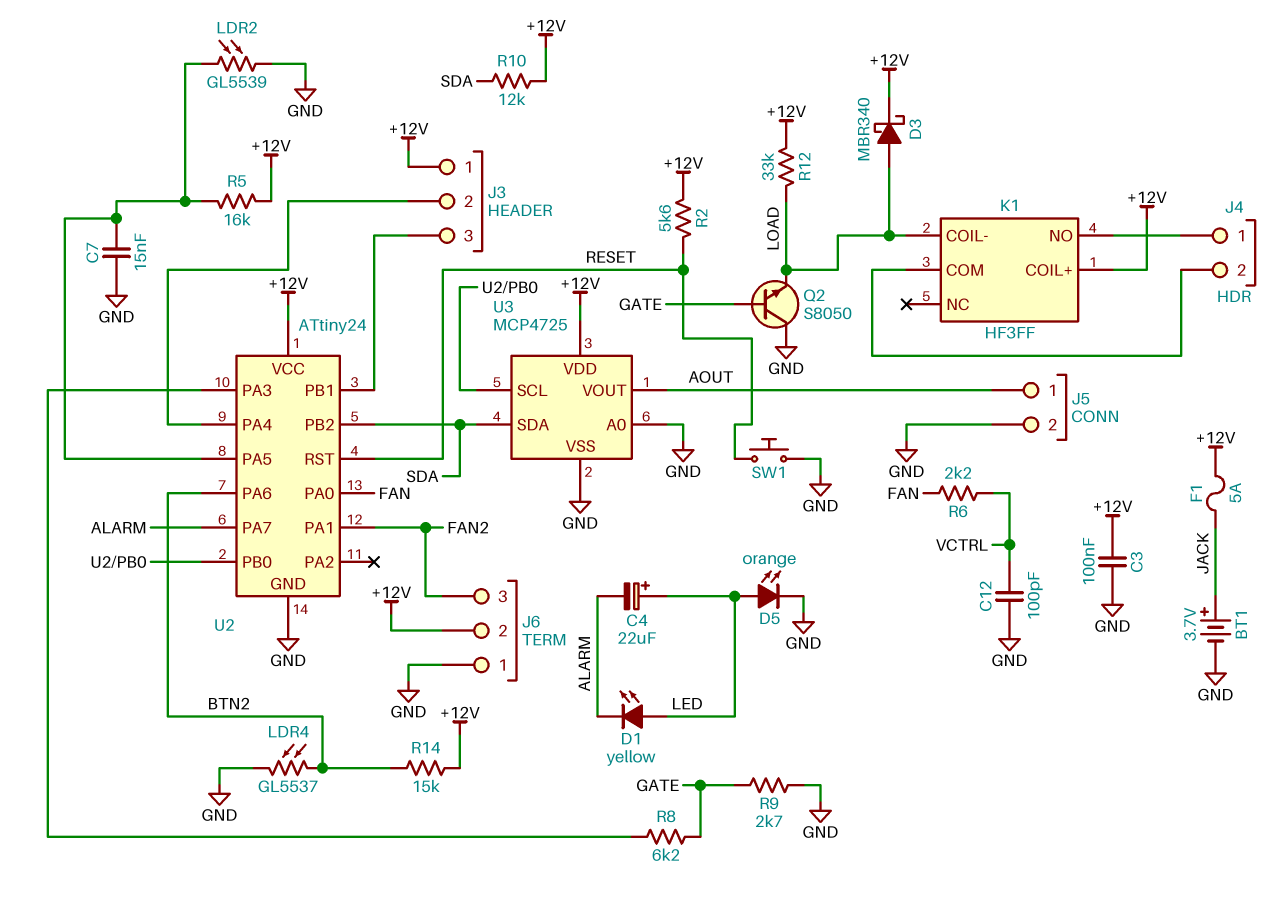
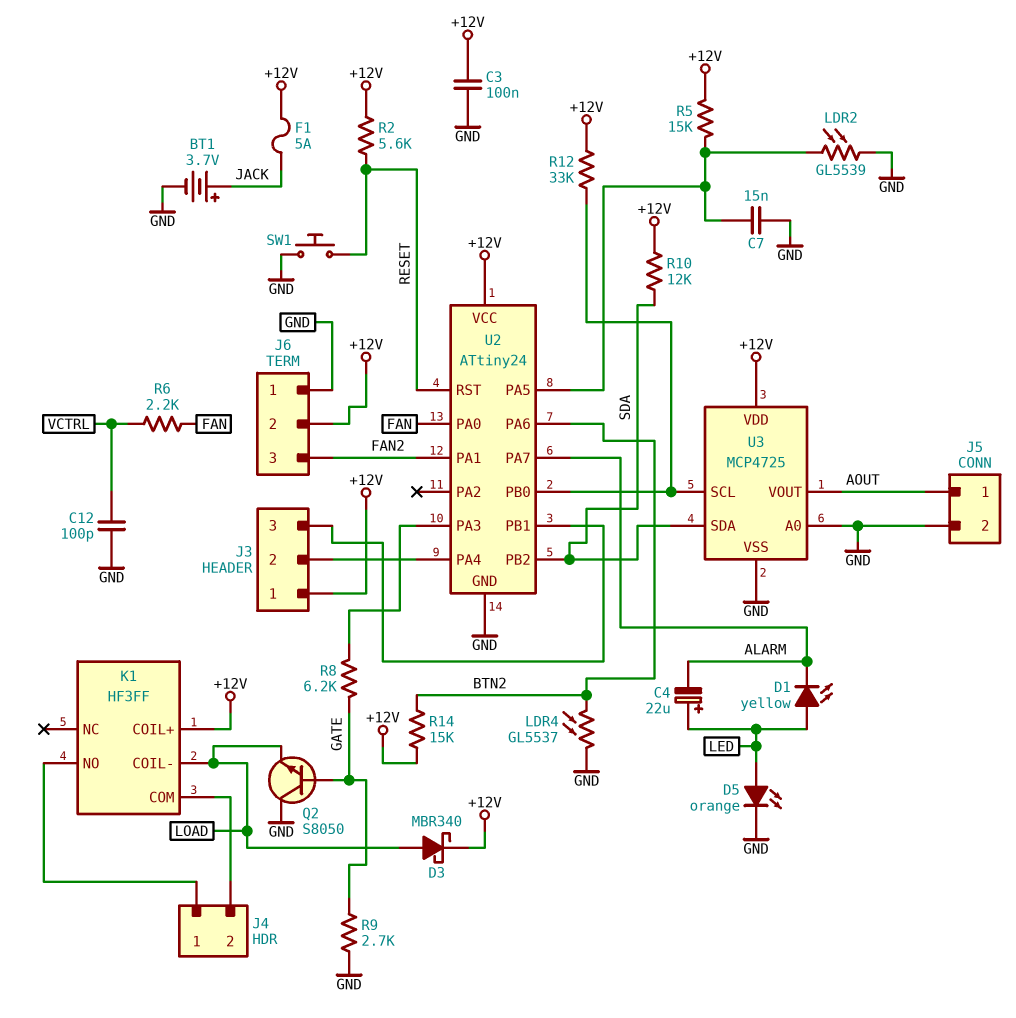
R5: 16k (+12V, U2/PA5) -> 15k (+12V, U2/PA5)
R12: 33k (+12V, LOAD) -> 33k (+12V, U2/PB0)

